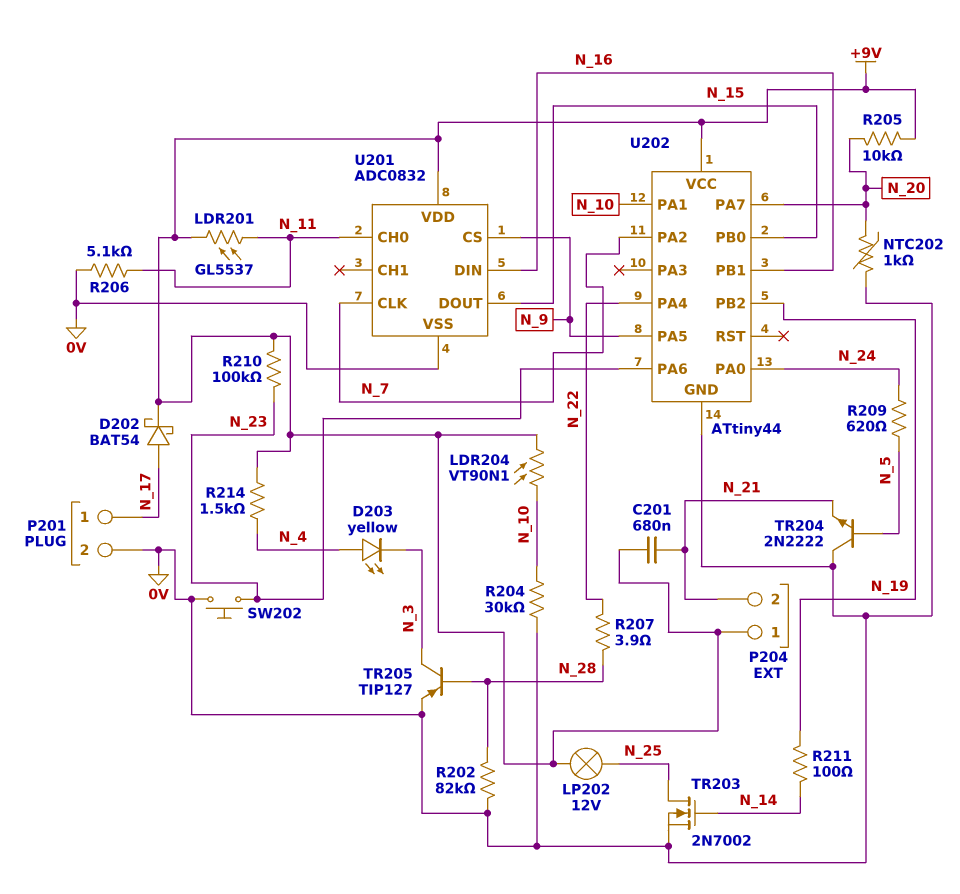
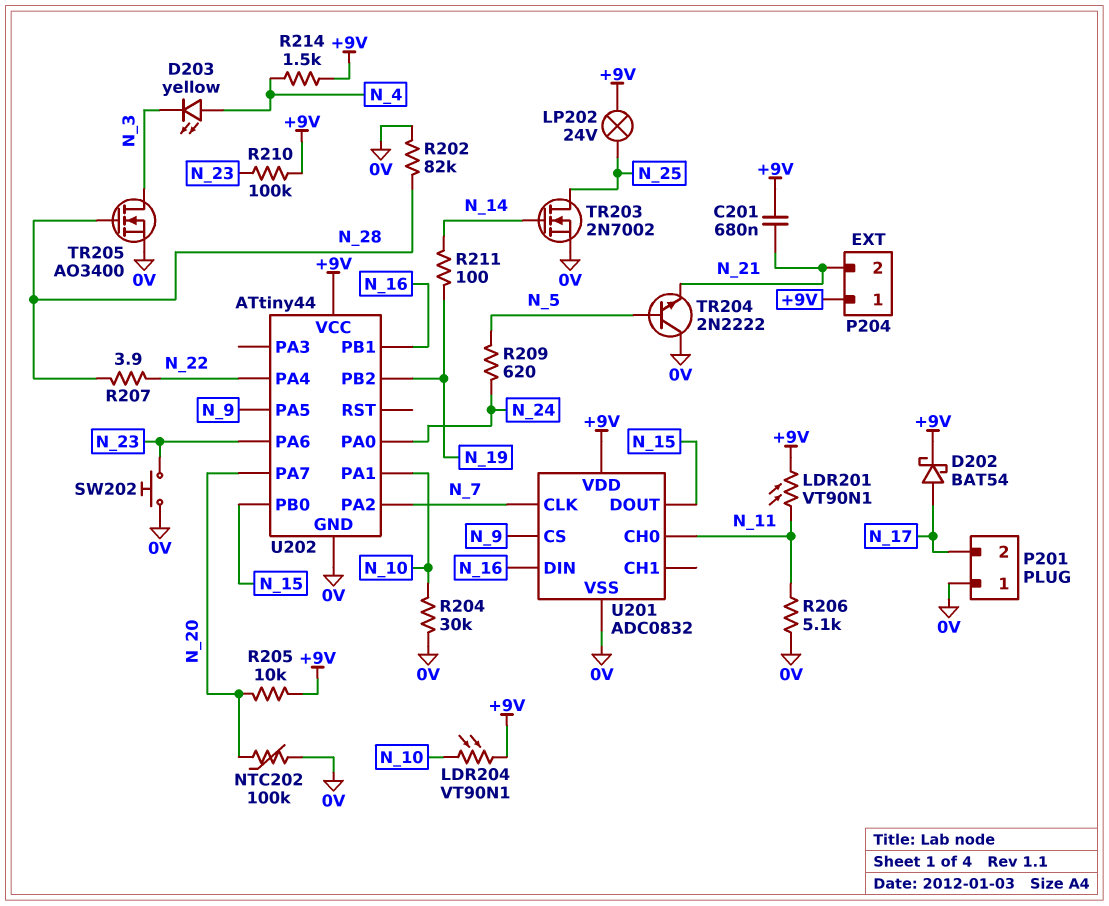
LDR201: GL5537 (+9V, N_11) -> VT90N1 (+9V, N_11)
LP202: lamp 12V (+9V, N_25) -> lamp 24V (+9V, N_25)
NTC202: 1k (0V, N_20) -> 100k (0V, N_20)
P201 pin 1: N_17 -> 0V
P201 pin 2: 0V -> N_17
TR205: PNP TIP127 (B N_28, C N_3, E 0V) -> NMOS AO3400 (G N_28, D N_3, S 0V)

